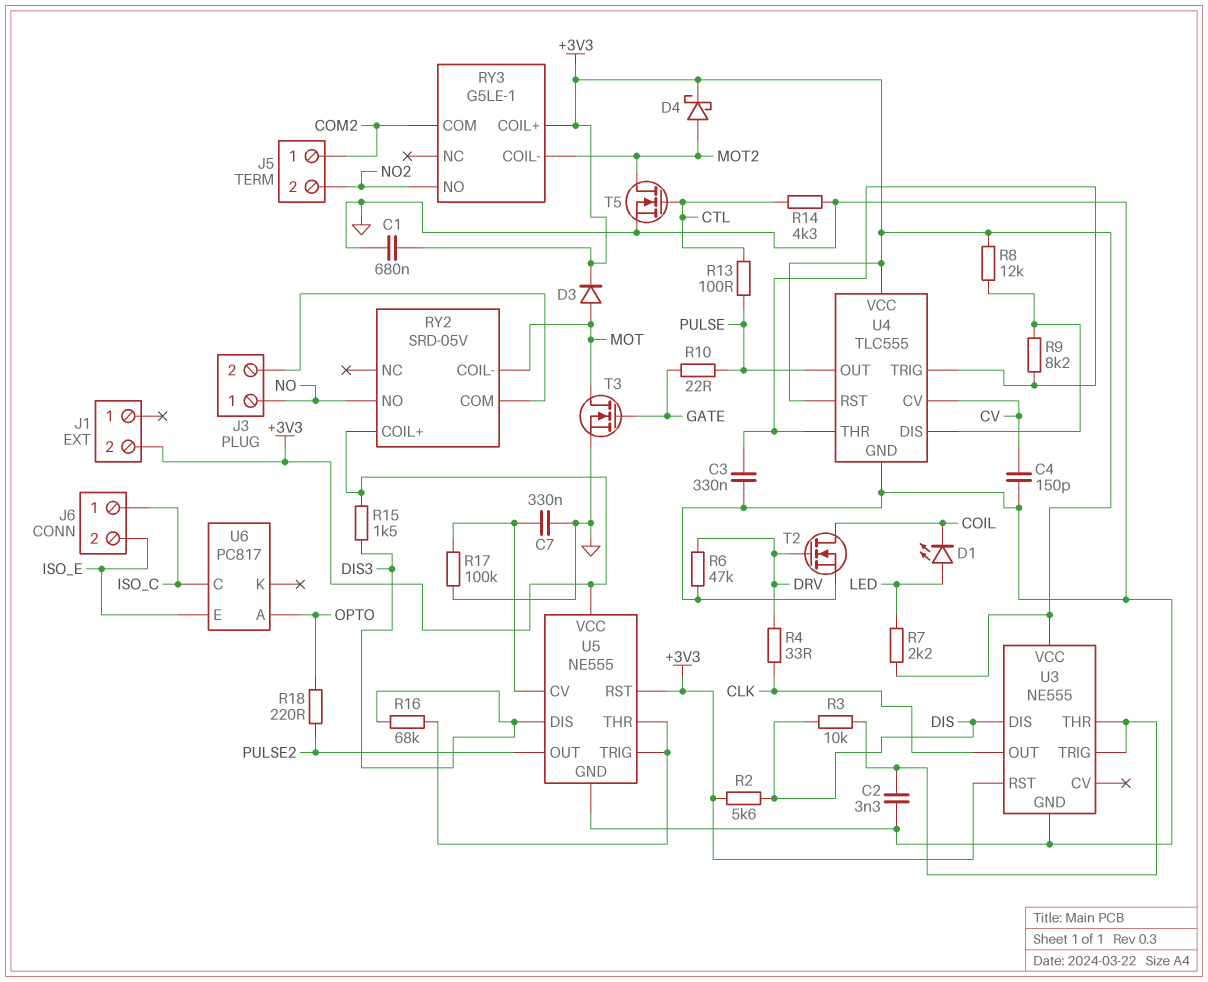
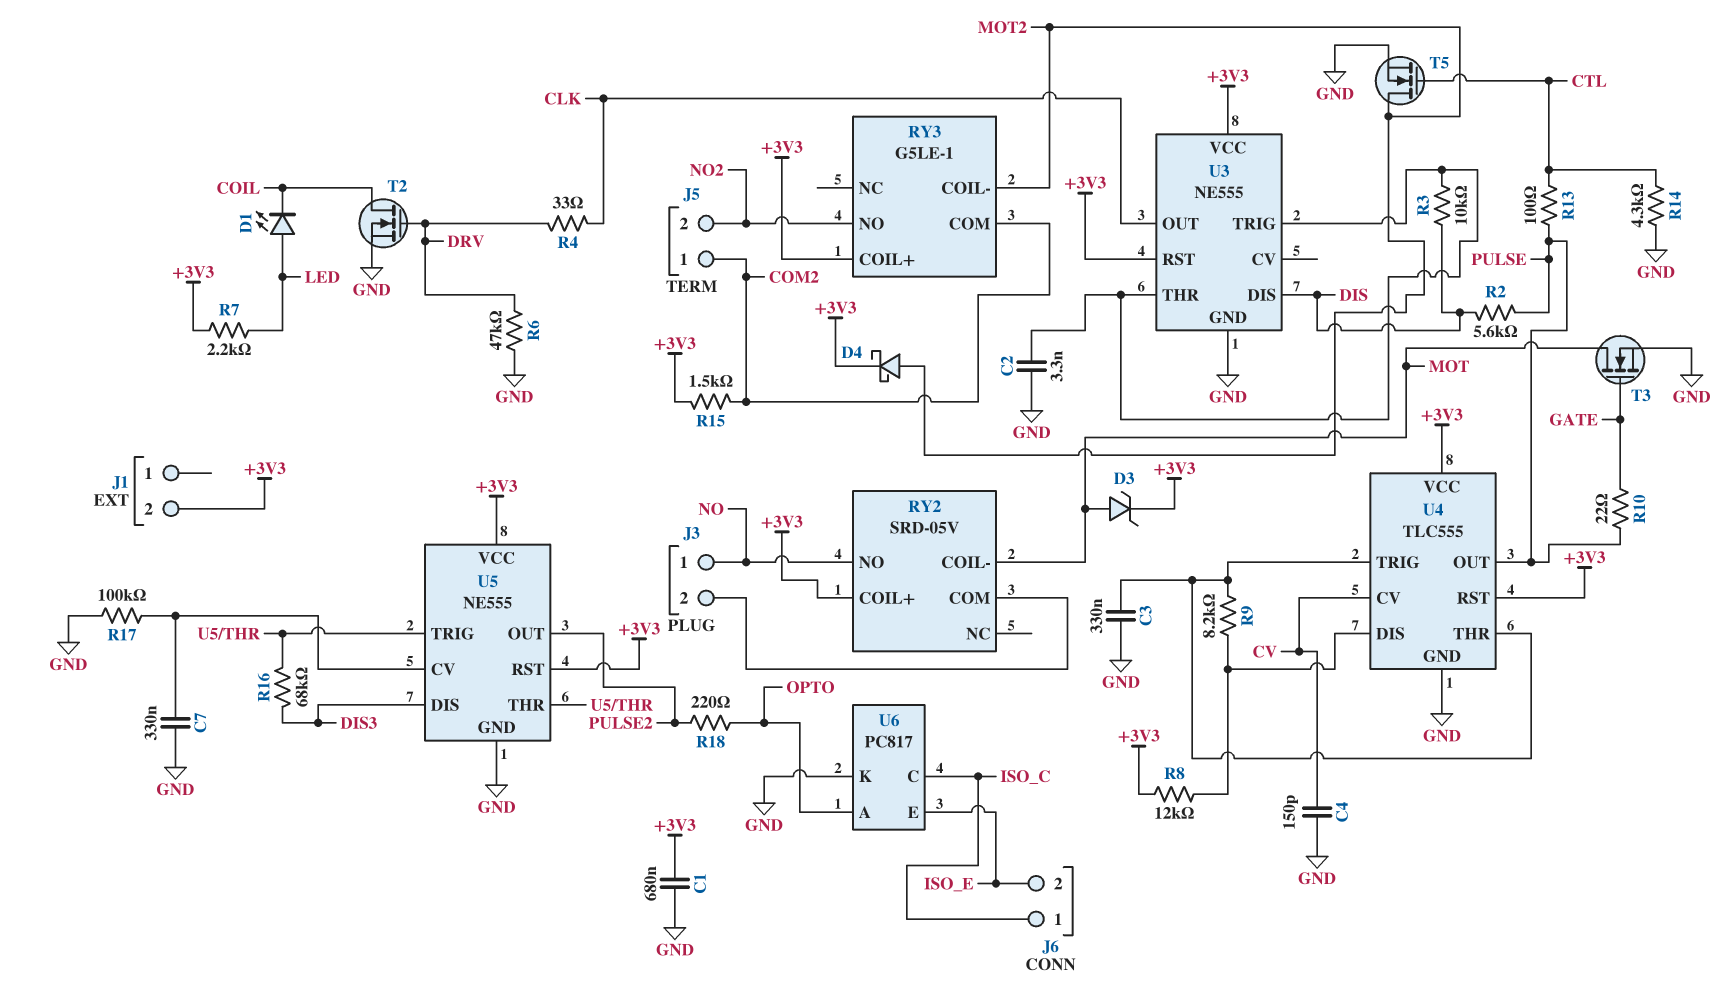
D3: diode (A MOT, K +3V3) -> zener (A MOT, K +3V3)
R2: 5.6k (+3V3, DIS) -> 5.6k (DIS, PULSE)
R15: 1.5k (+3V3, DIS3) -> 1.5k (+3V3, COM2)
U6 pin K: none -> GND

